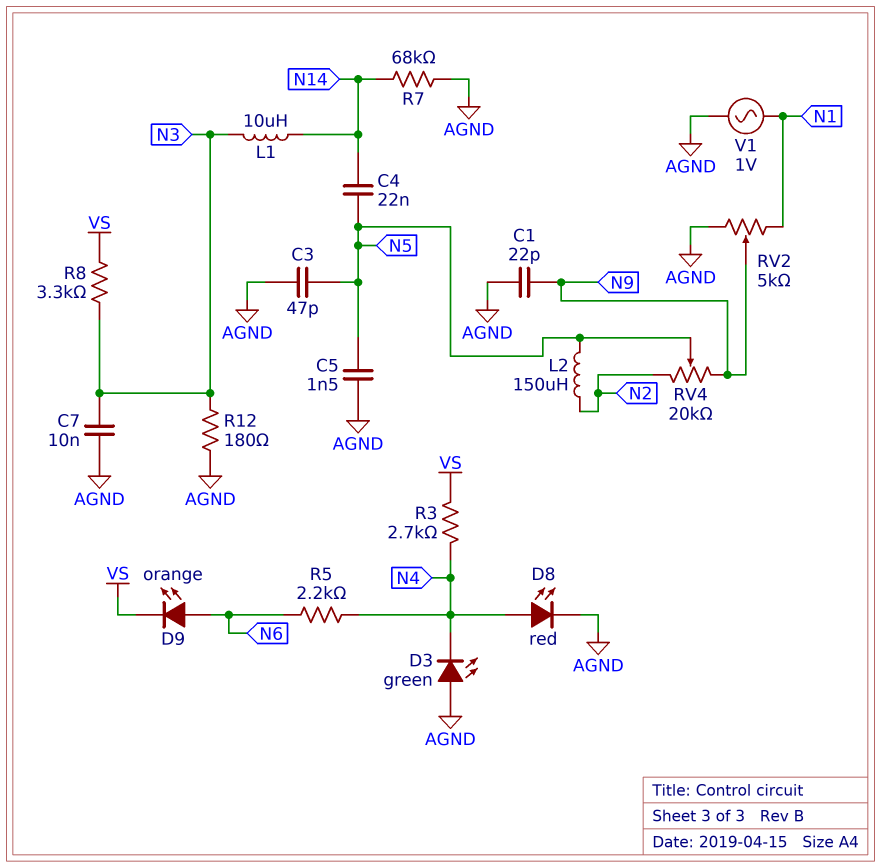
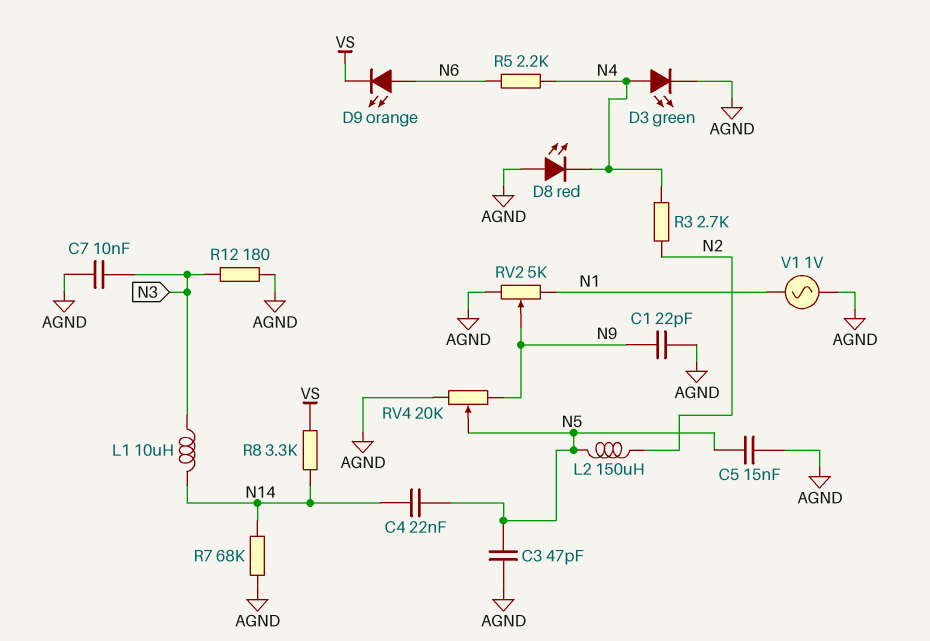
C5: 1.5nF (AGND, N5) -> 15nF (AGND, N5)
D3: LED green (A AGND, K N4) -> LED green (A N4, K AGND)
D8: LED red (A N4, K AGND) -> LED red (A AGND, K N4)
R3: 2.7k (N4, VS) -> 2.7k (N2, N4)
R8: 3.3k (N3, VS) -> 3.3k (N14, VS)
RV4: 20k (N2, N9, wiper N5) -> 20k (AGND, N9, wiper N5)

